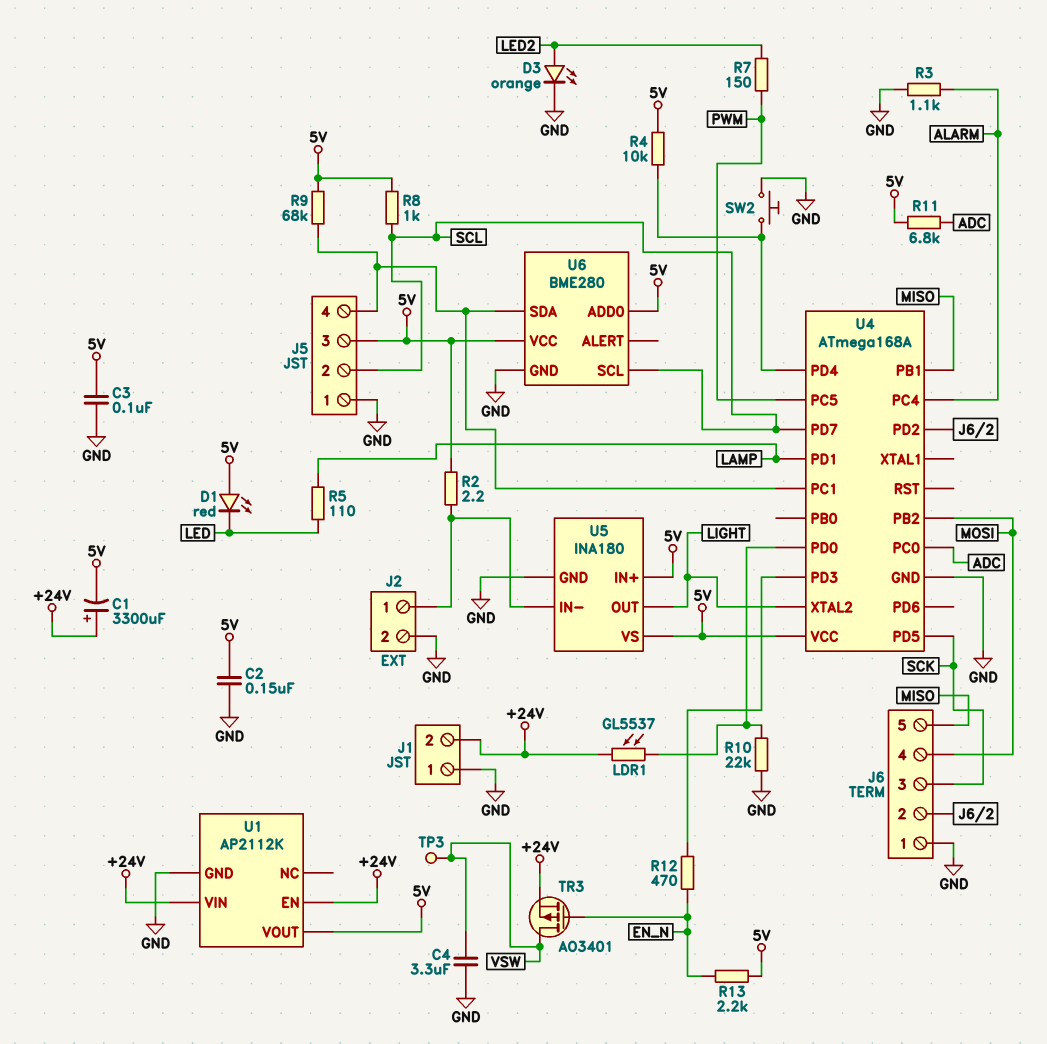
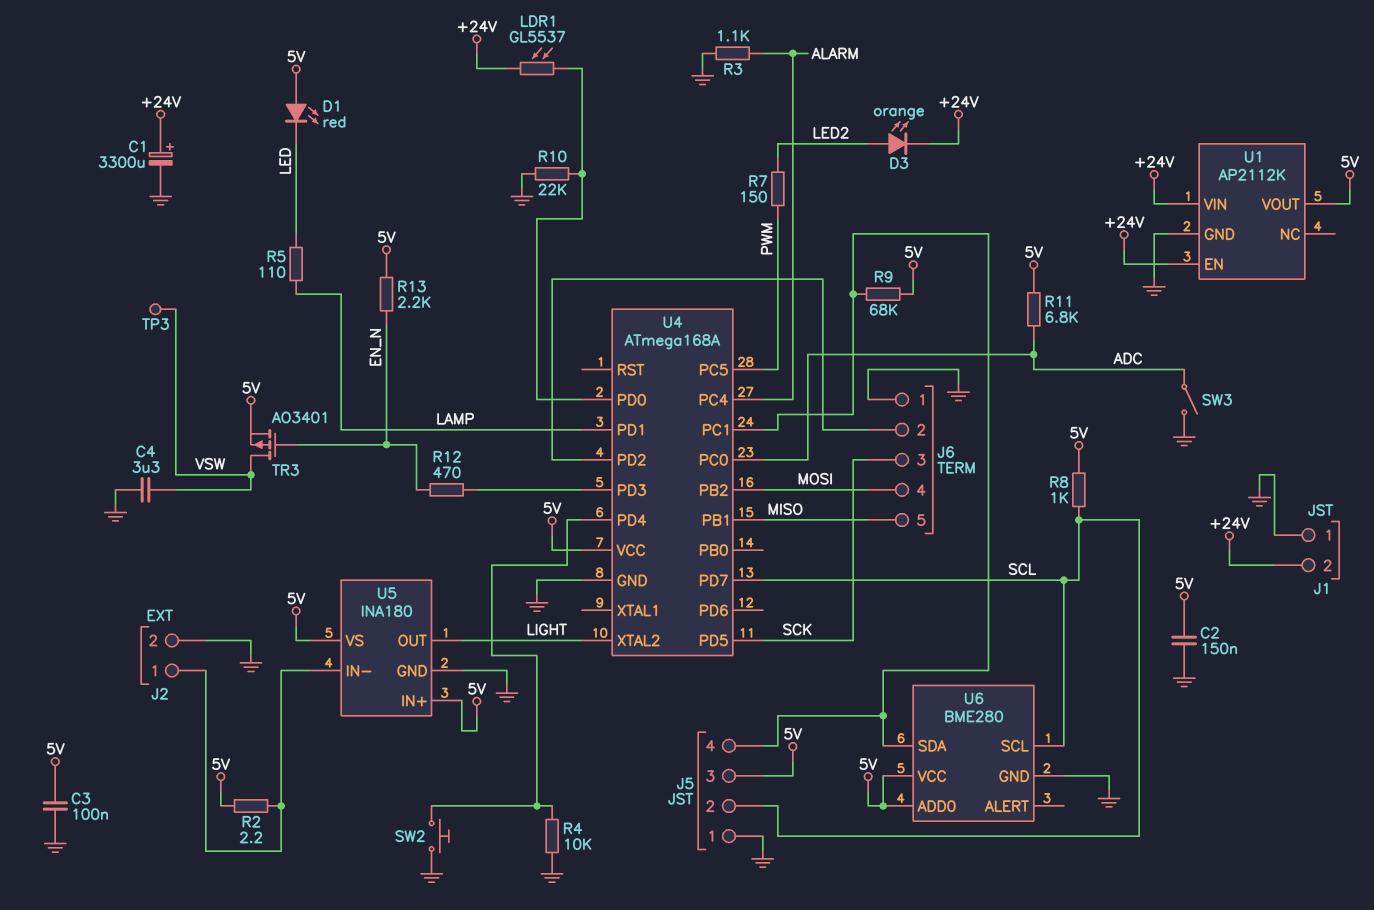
C1: 3300uF (plus +24V, minus 5V) -> 3300uF (plus +24V, minus GND)
D3: LED orange (A LED2, K GND) -> LED orange (A LED2, K +24V)
R4: 10k (5V, U4/PD4) -> 10k (GND, U4/PD4)
SW3: none -> switch (ADC, GND)
TR3: PMOS AO3401 (G EN_N, D VSW, S +24V) -> PMOS AO3401 (G EN_N, D VSW, S 5V)

